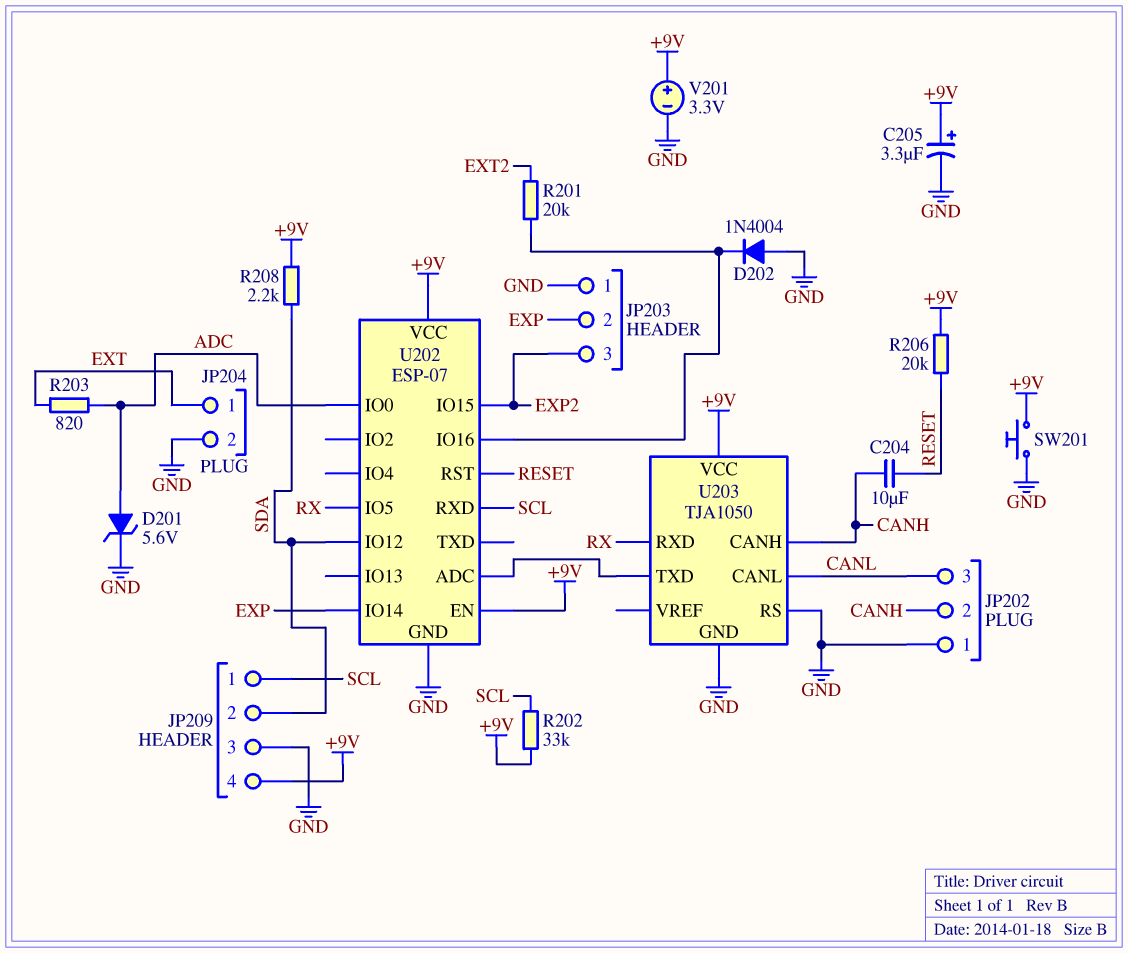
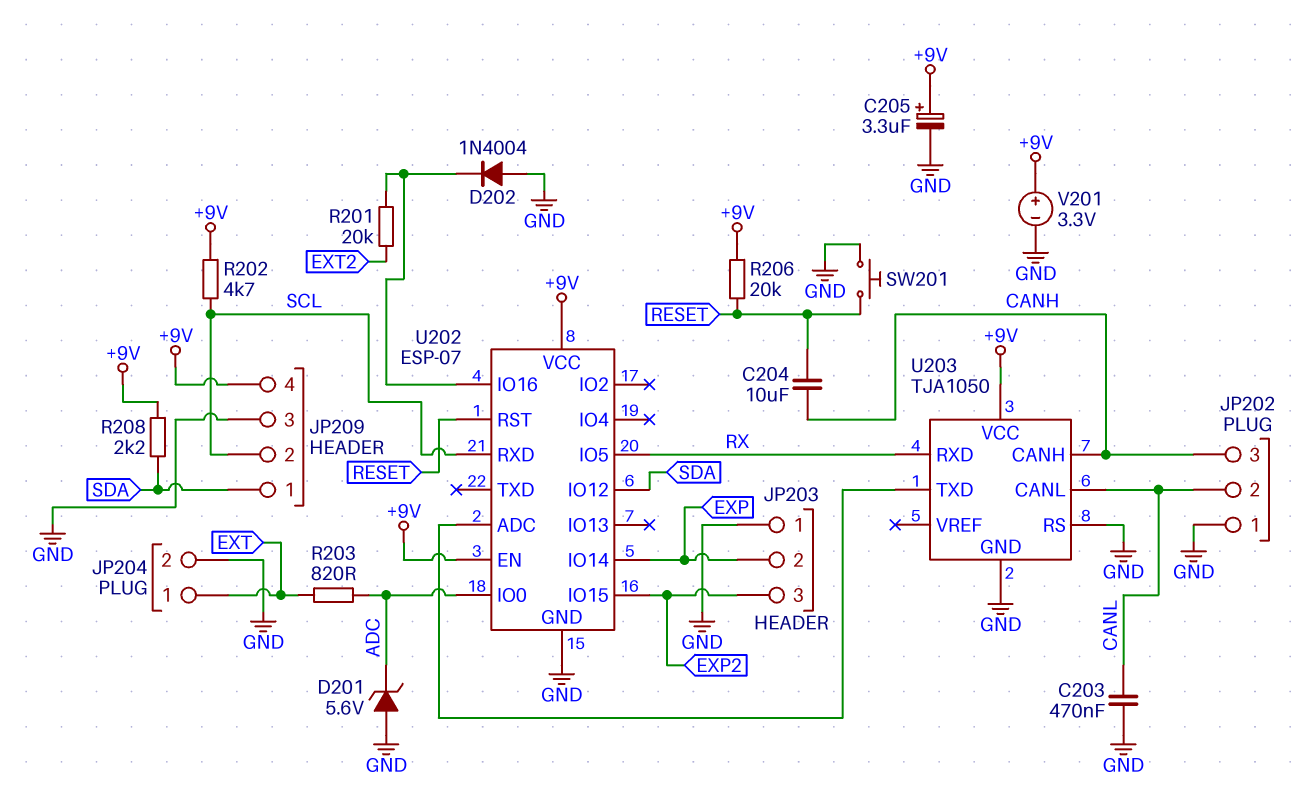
C203: none -> 470nF (CANL, GND)
D201: zener 5.6V (A ADC, K GND) -> zener 5.6V (A GND, K ADC)
JP202 pin 2: CANH -> CANL
JP202 pin 3: CANL -> CANH
JP209 pin 1: SCL -> SDA
JP209 pin 2: SDA -> SCL
R202: 33k (+9V, SCL) -> 4.7k (+9V, SCL)
SW201: button (+9V, GND) -> button (GND, RESET)

